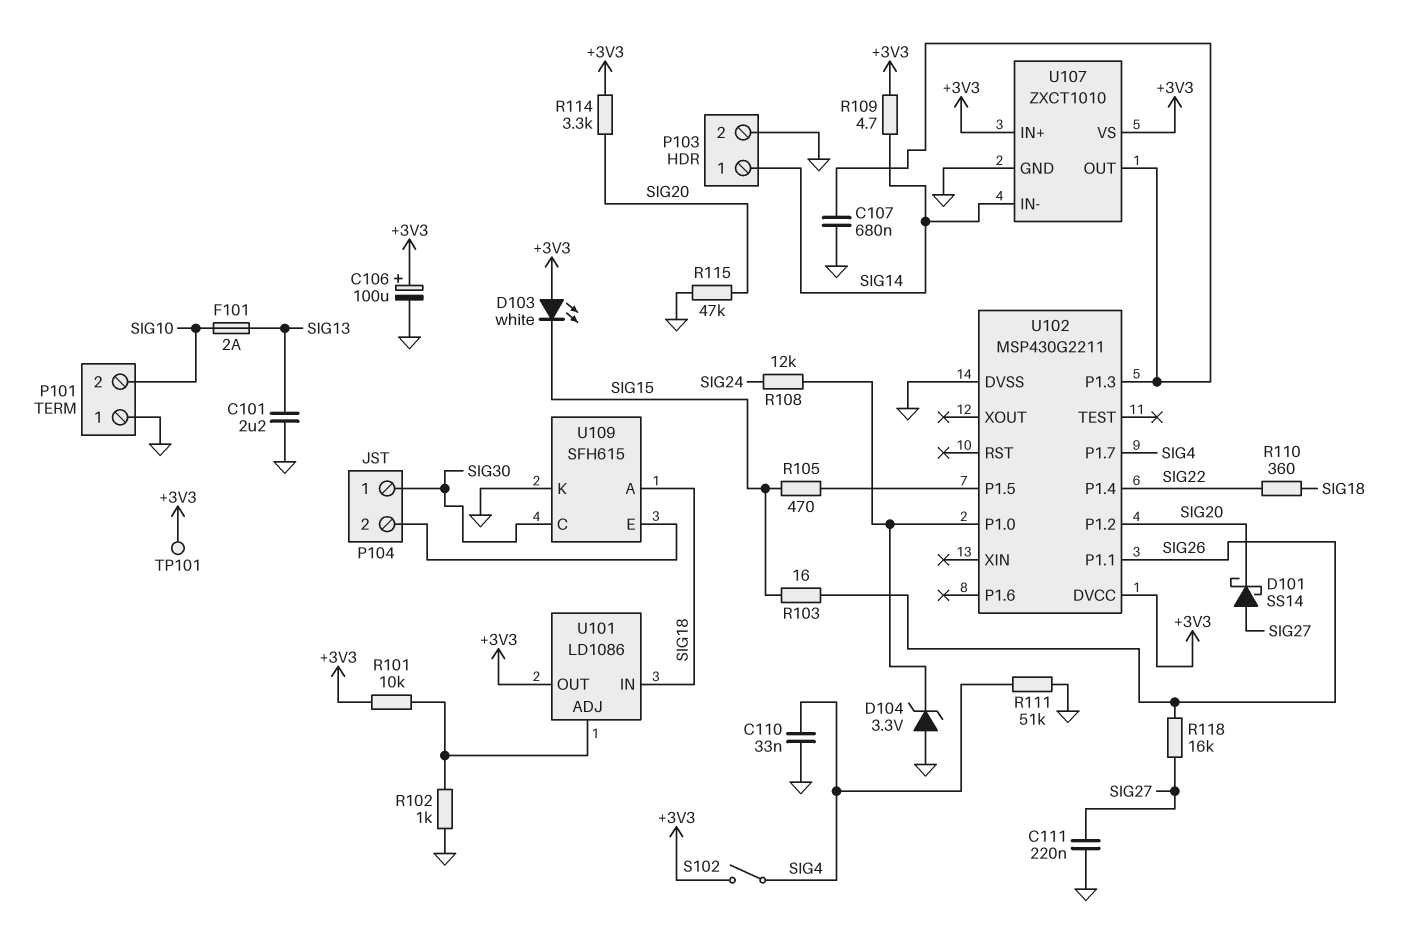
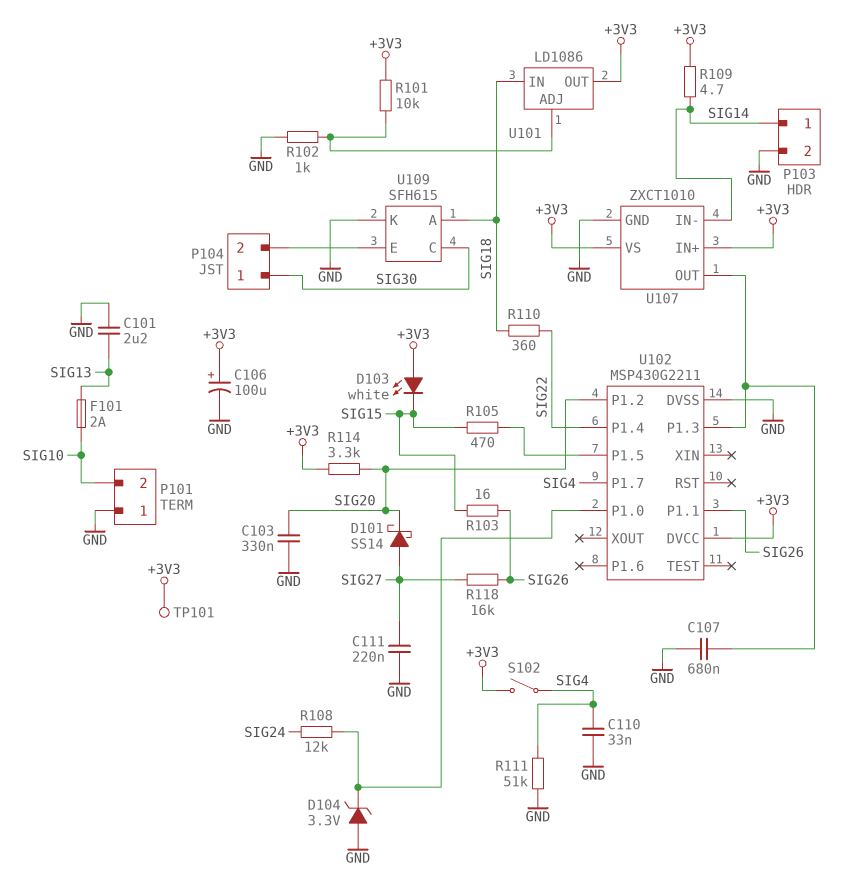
C103: none -> 330nF (GND, SIG20)
R115: 47k (GND, SIG20) -> none

